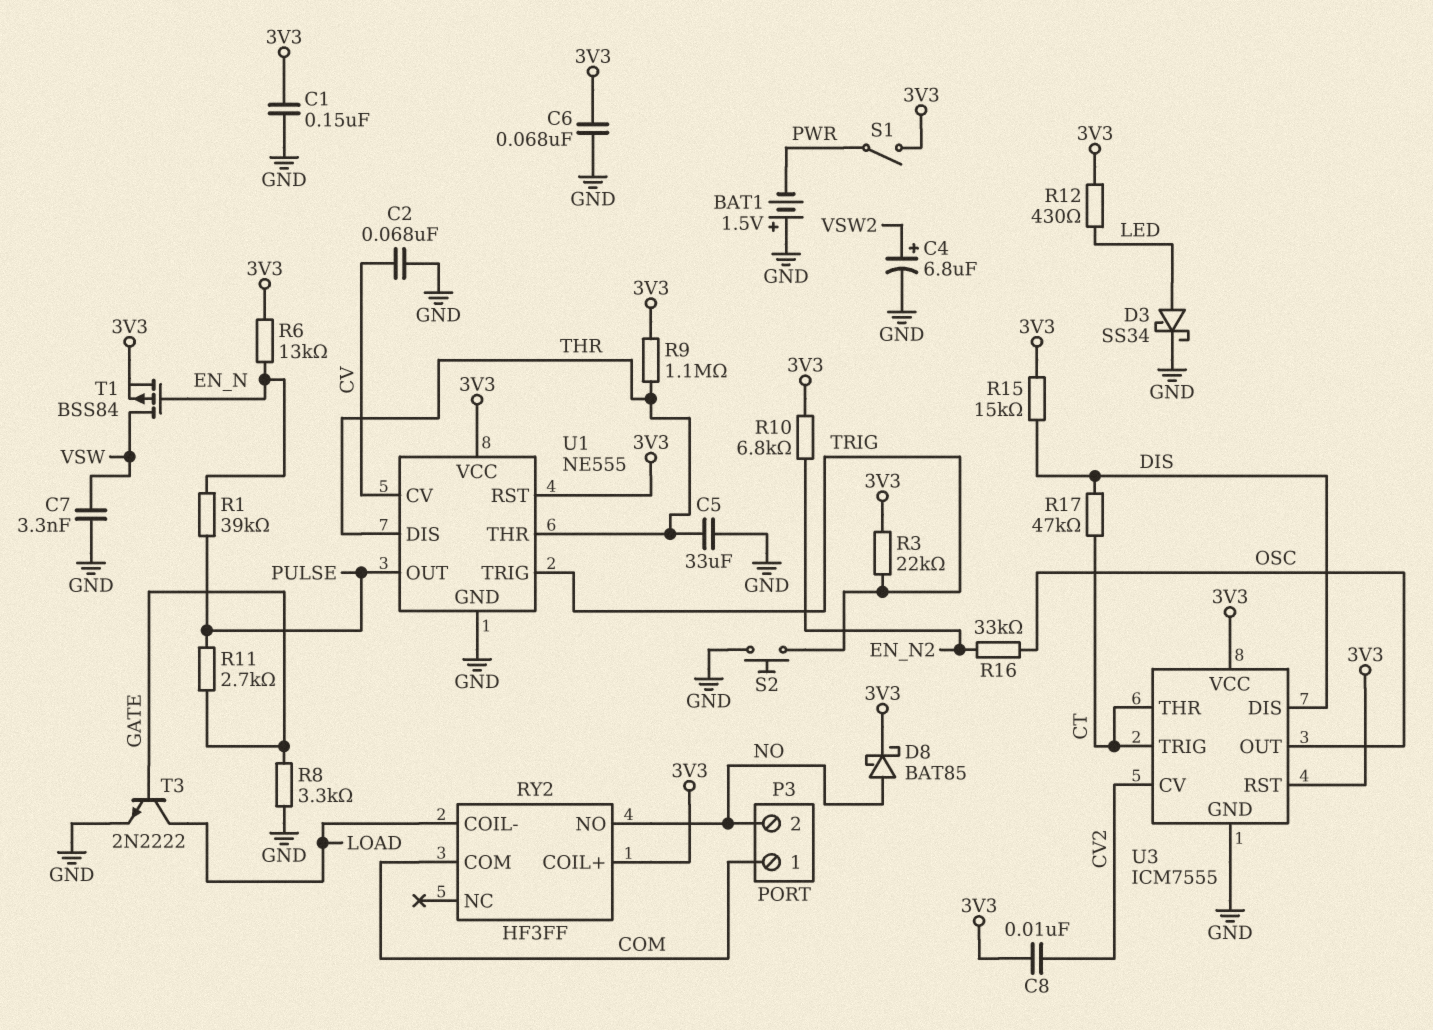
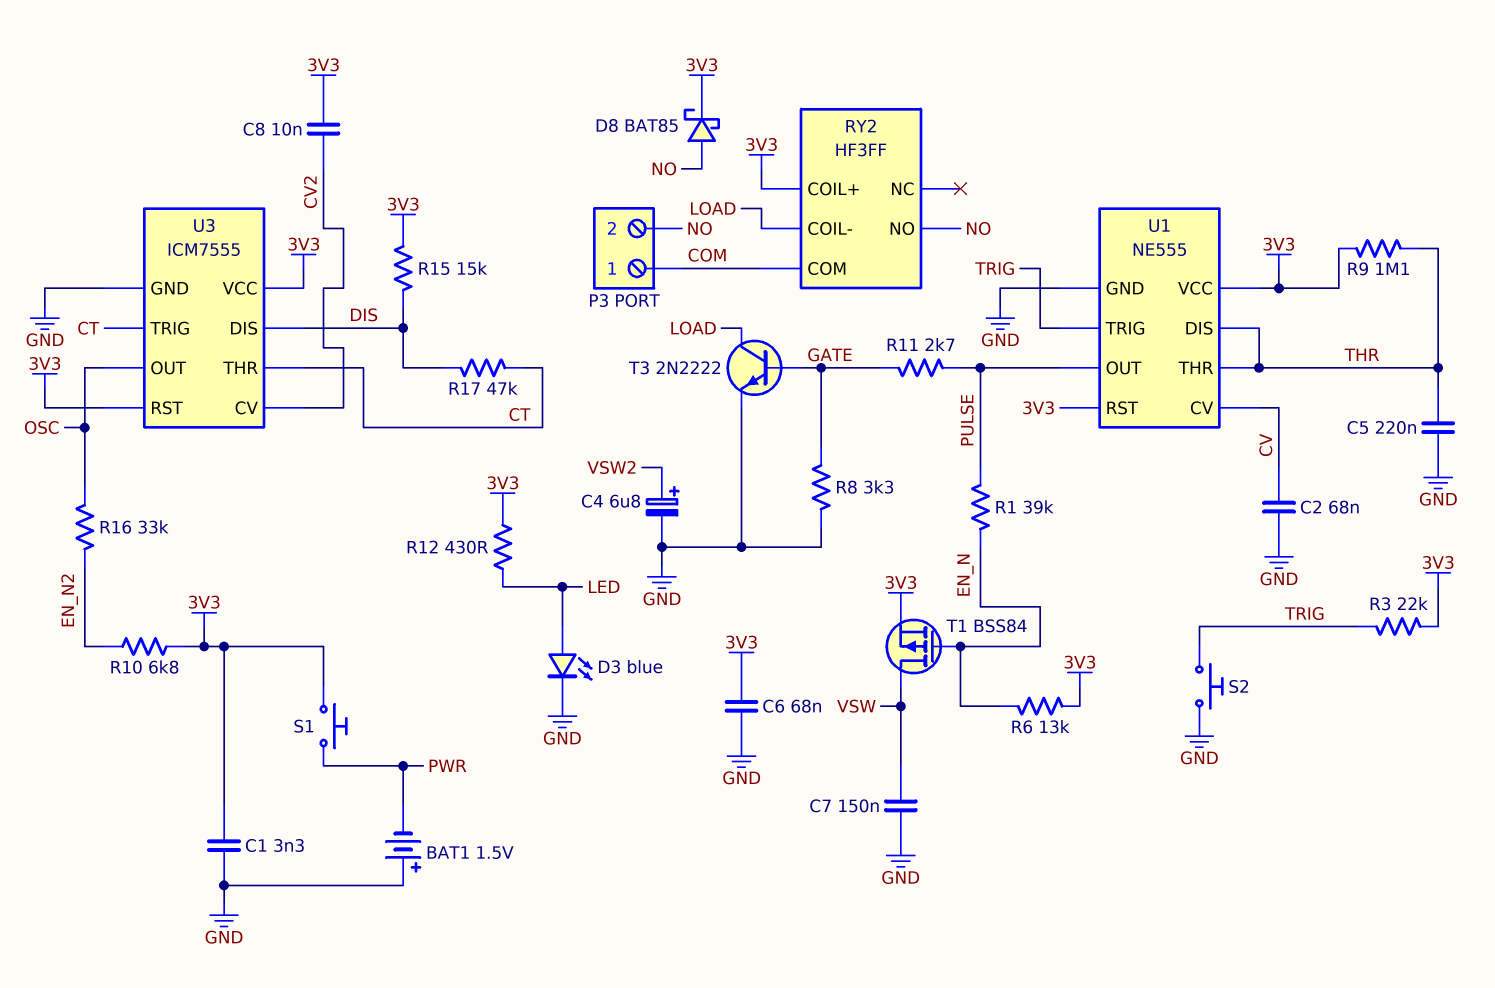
C1: 150nF (3V3, GND) -> 3.3nF (3V3, GND)
C5: 33uF (GND, THR) -> 220nF (GND, THR)
C7: 3.3nF (GND, VSW) -> 150nF (GND, VSW)
D3: schottky SS34 (A LED, K GND) -> LED blue (A LED, K GND)
S1: switch (3V3, PWR) -> button (3V3, PWR)

